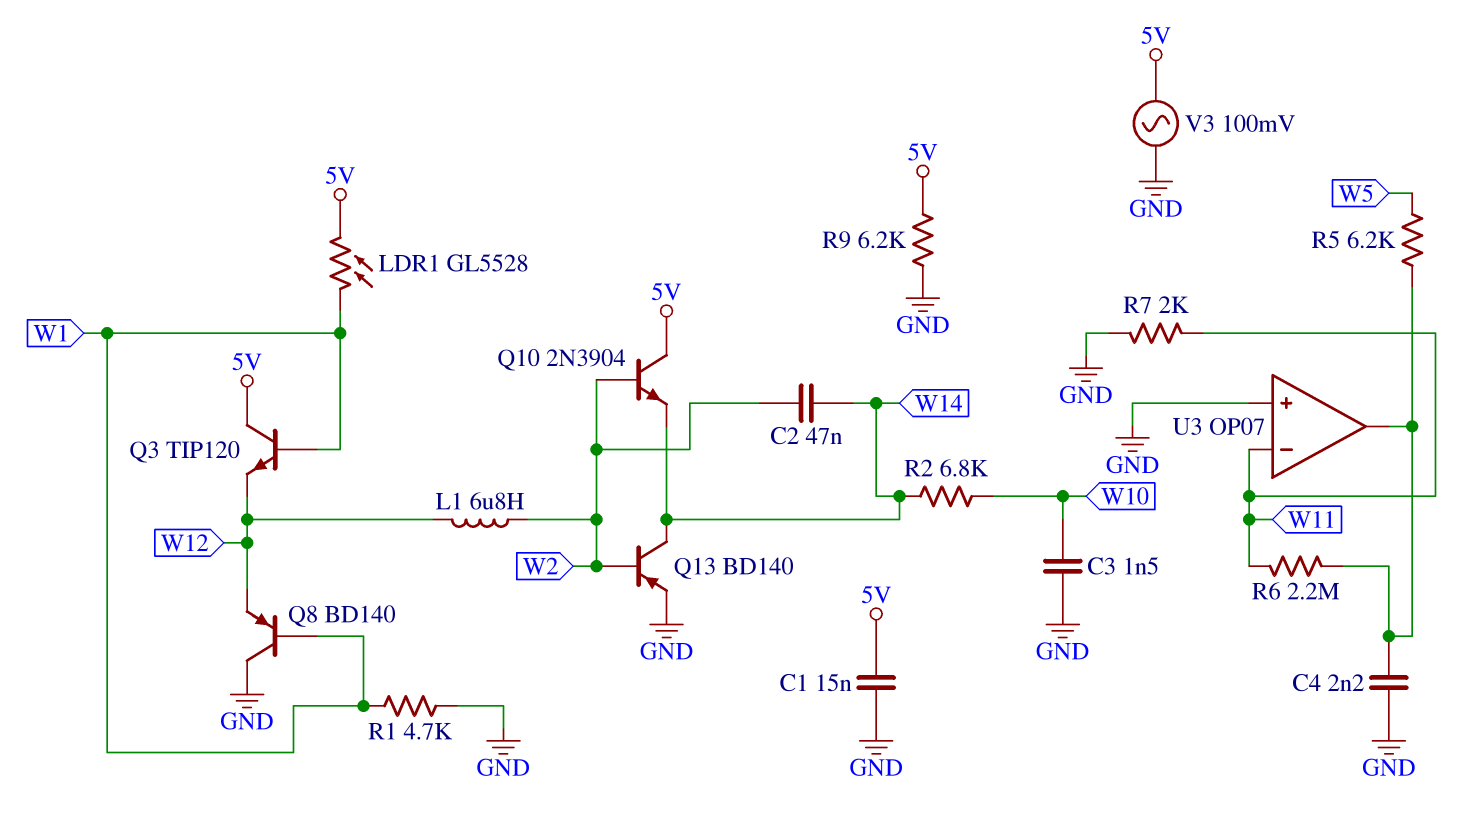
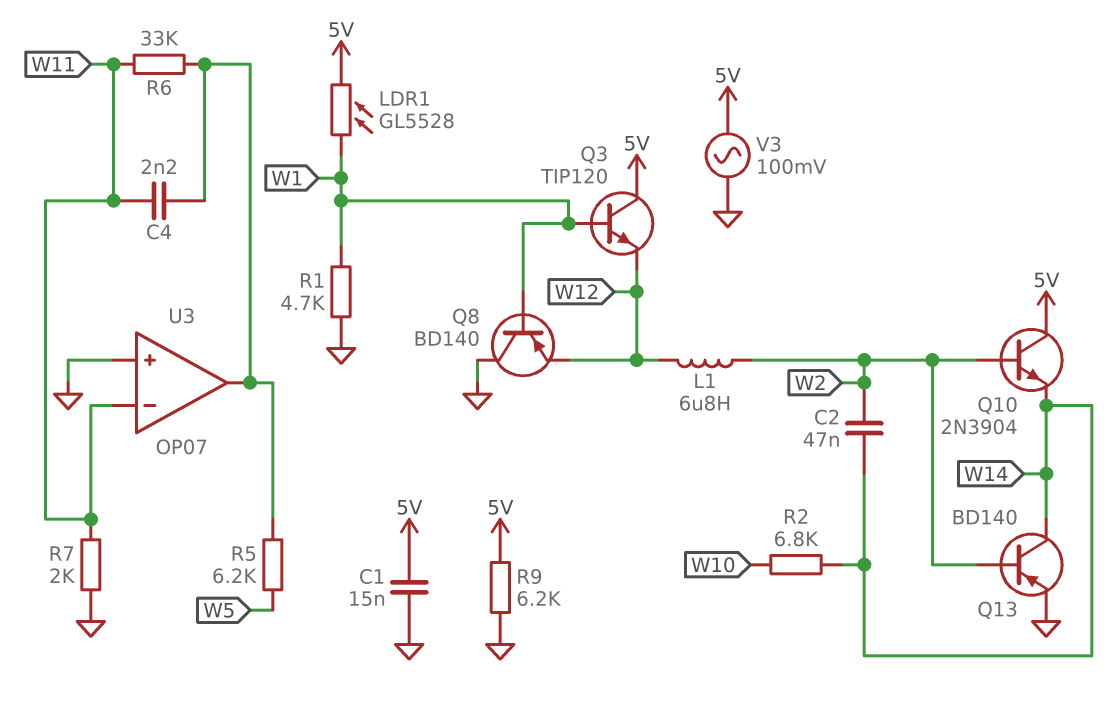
C3: 1.5nF (GND, W10) -> none
C4: 2.2nF (GND, U3/out) -> 2.2nF (U3/out, W11)
R6: 2.2M (U3/out, W11) -> 33k (U3/out, W11)

